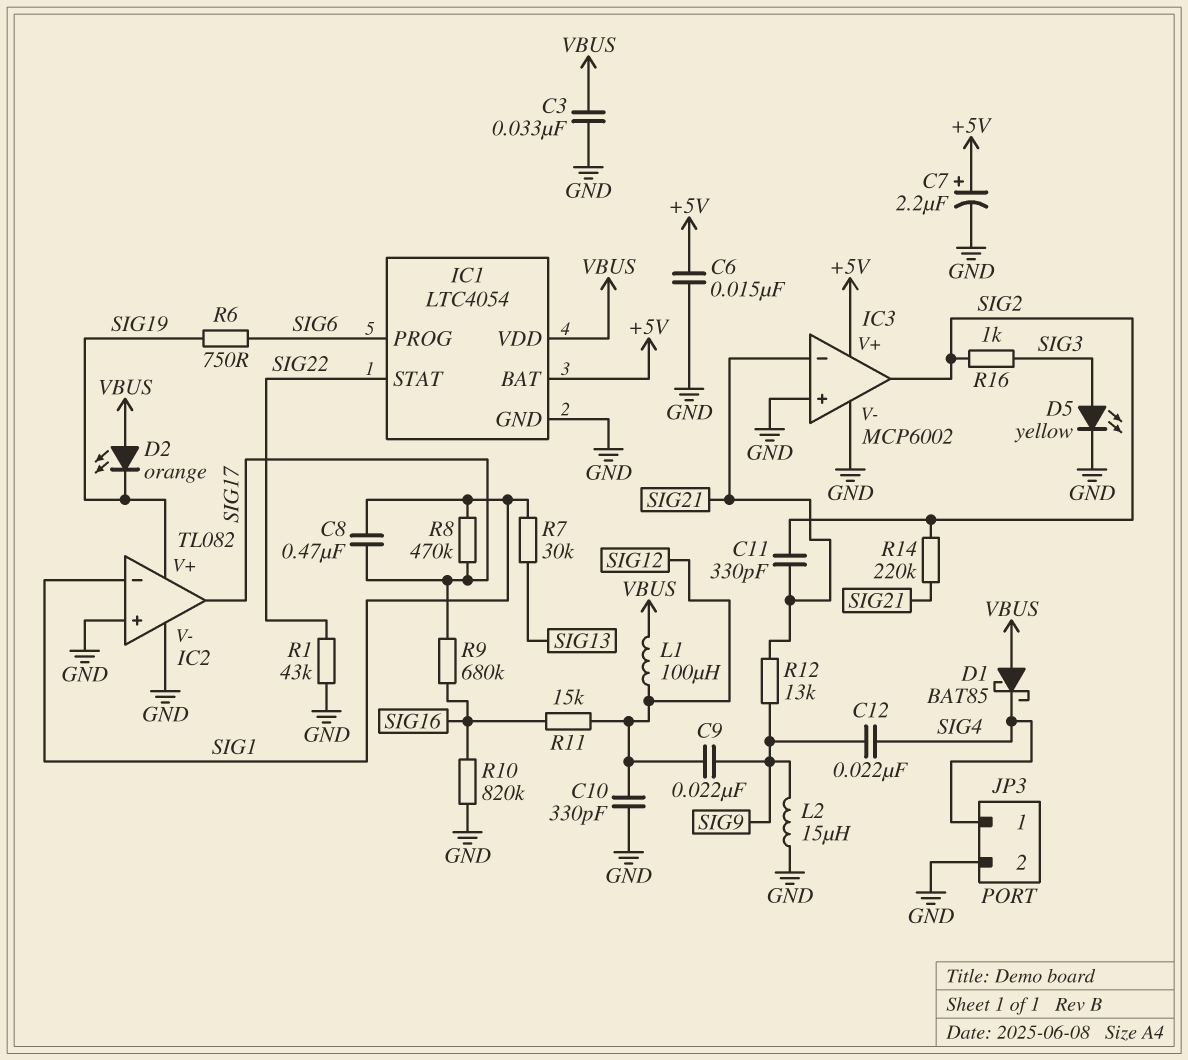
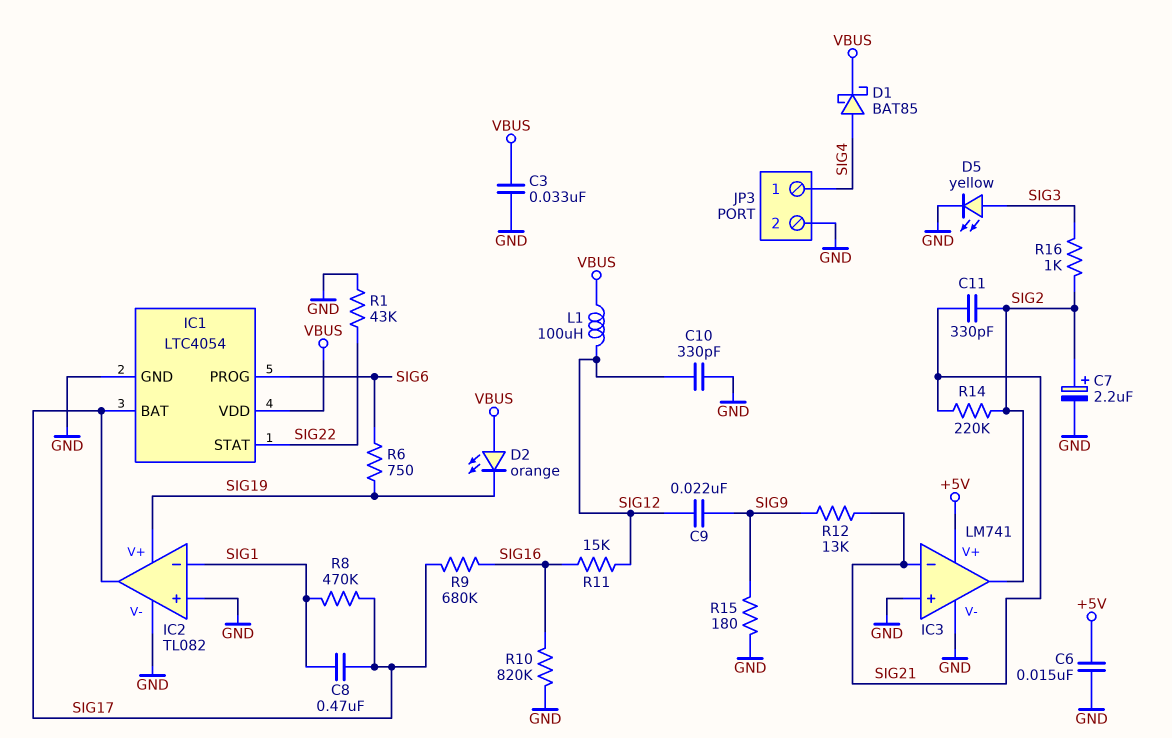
C7: 2.2uF (plus +5V, minus GND) -> 2.2uF (plus SIG2, minus GND)
C12: 22nF (SIG4, SIG9) -> none
D1: schottky BAT85 (A VBUS, K SIG4) -> schottky BAT85 (A SIG4, K VBUS)
IC1 pin BAT: +5V -> SIG17
IC3: MCP6002 -> LM741
L2: 15uH (GND, SIG9) -> none
R7: 30k (SIG1, SIG13) -> none
R15: none -> 180 (GND, SIG9)

